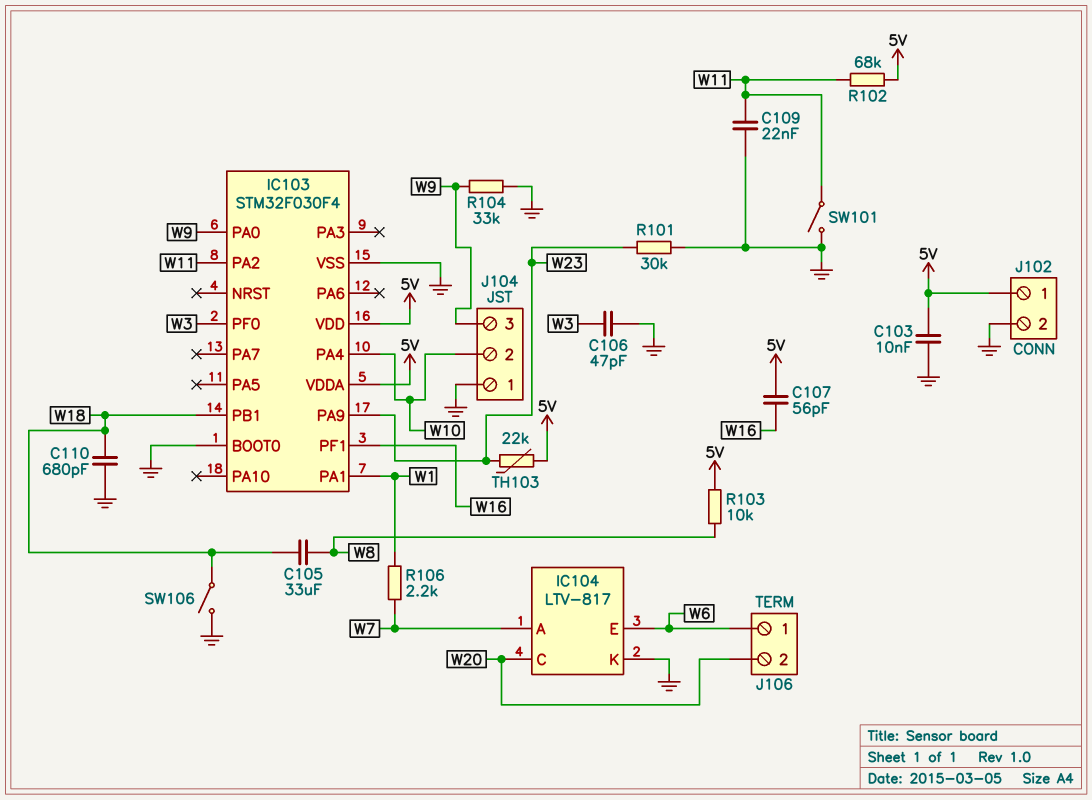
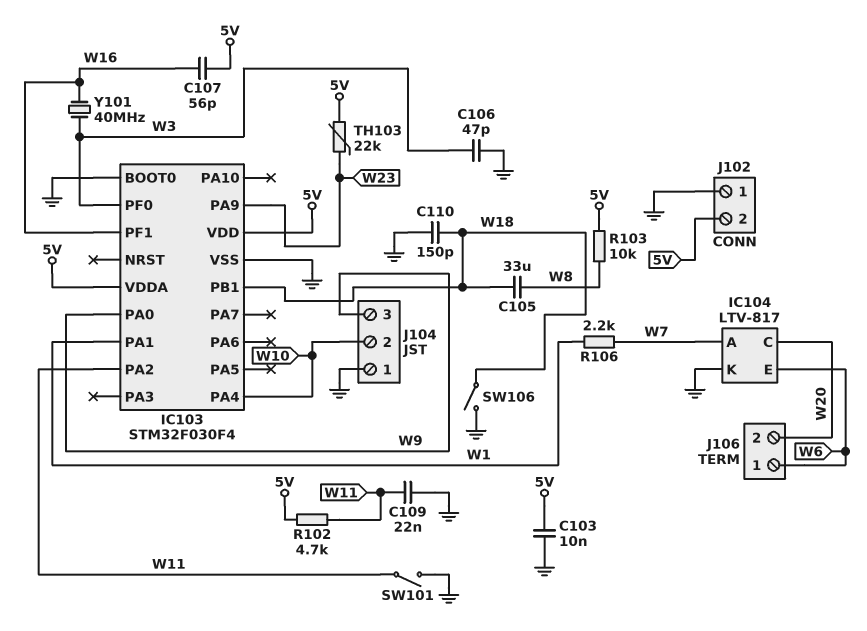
C110: 680pF (GND, W18) -> 150pF (GND, W18)
J102 pin 1: 5V -> GND
J102 pin 2: GND -> 5V
R101: 30k (GND, W23) -> none
R102: 68k (5V, W11) -> 4.7k (5V, W11)
R104: 33k (GND, W9) -> none
Y101: none -> 40MHz (W3, W16)

